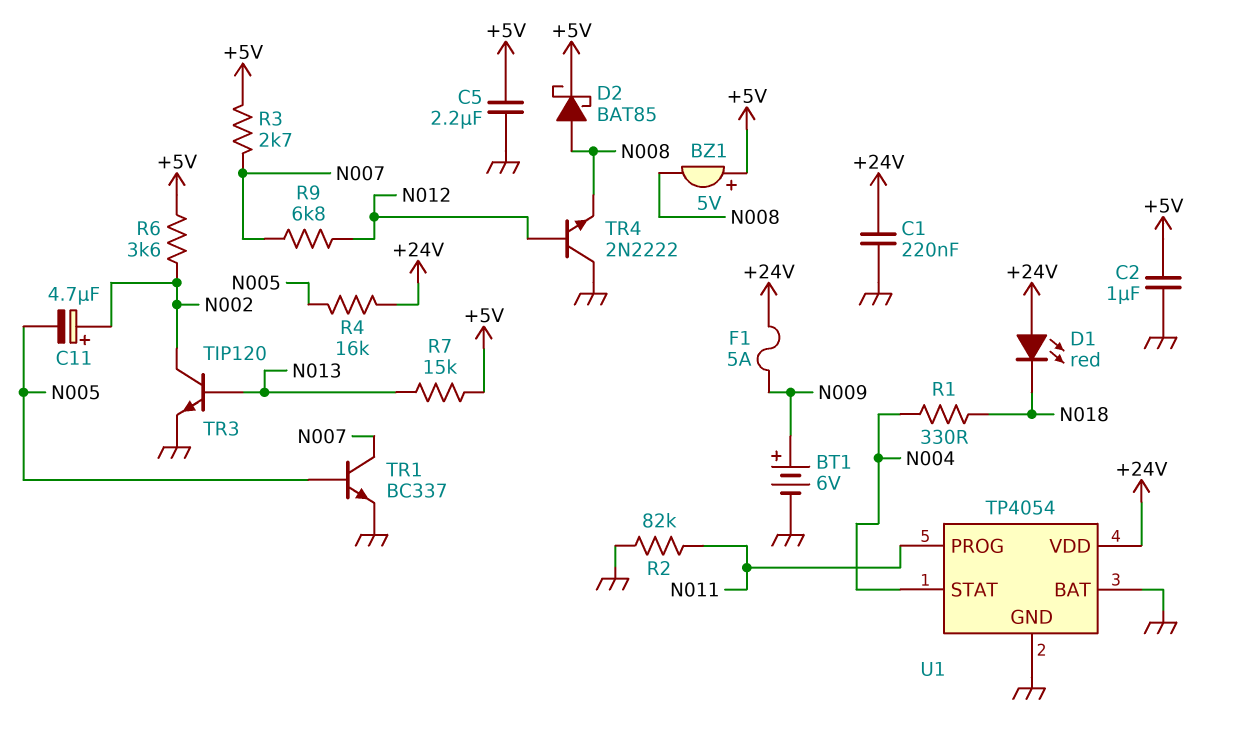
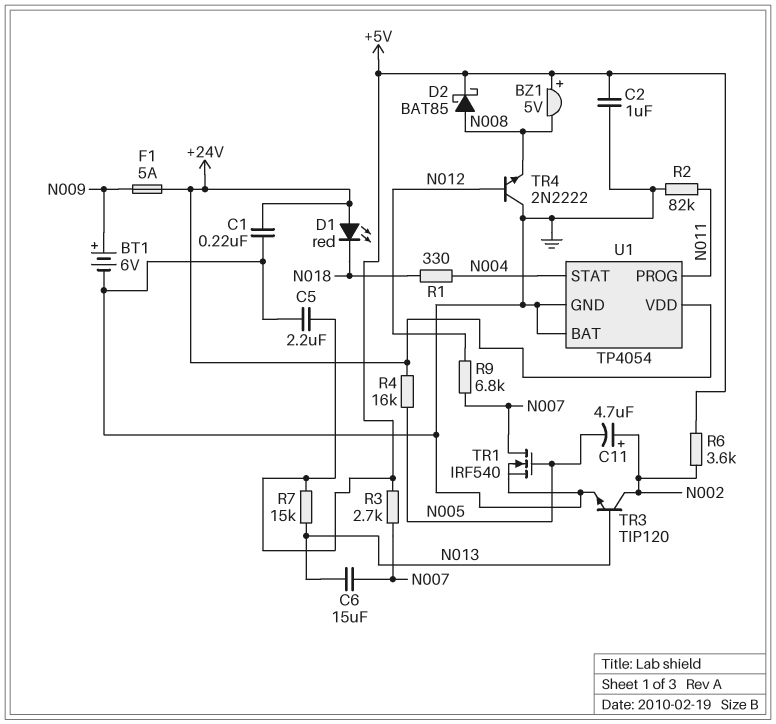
C6: none -> 15uF (N007, N013)
TR1: NPN BC337 (B N005, C N007, E GND) -> NMOS IRF540 (G N005, D N007, S GND)

